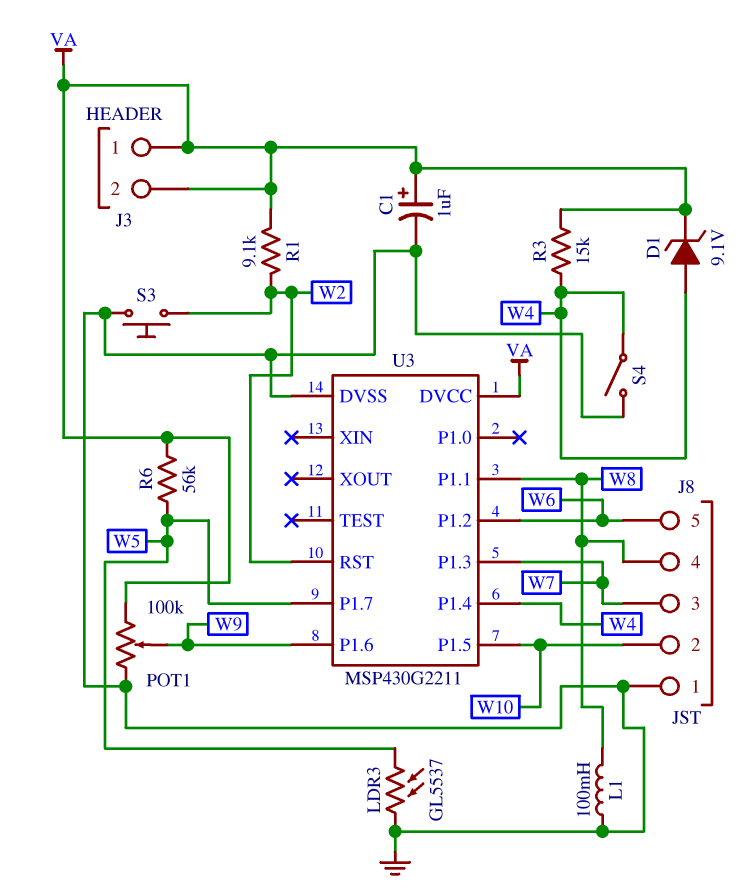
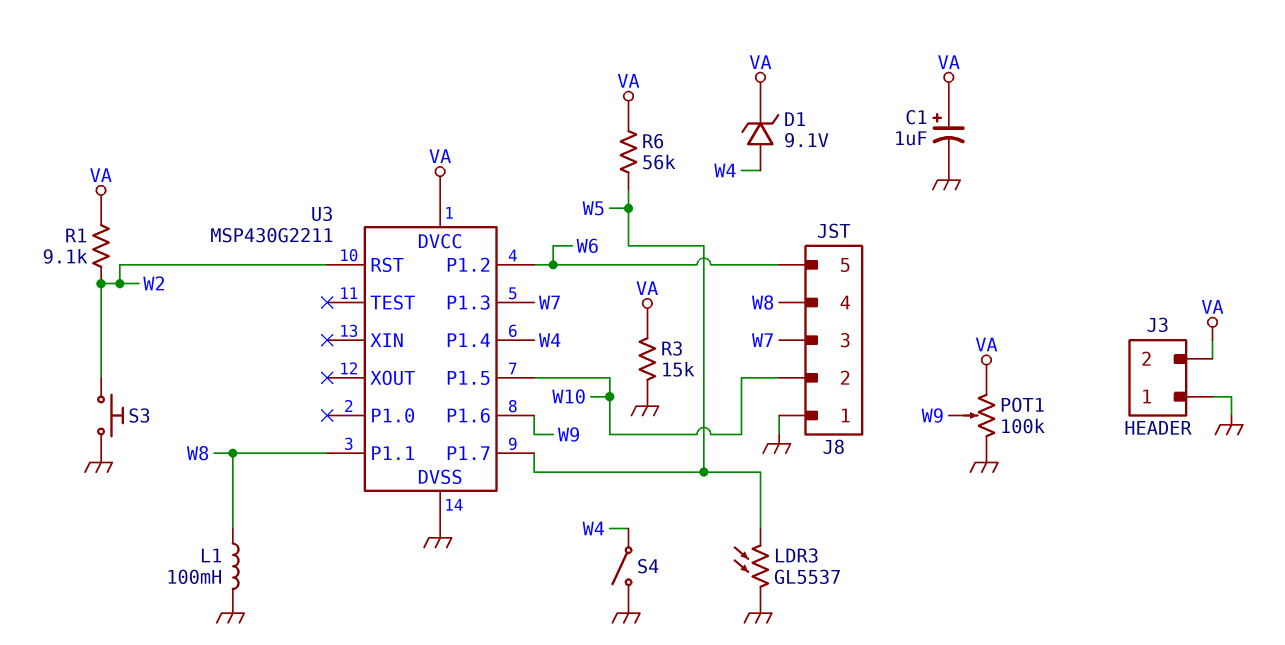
J3 pin 1: VA -> GND
R3: 15k (VA, W4) -> 15k (GND, VA)

